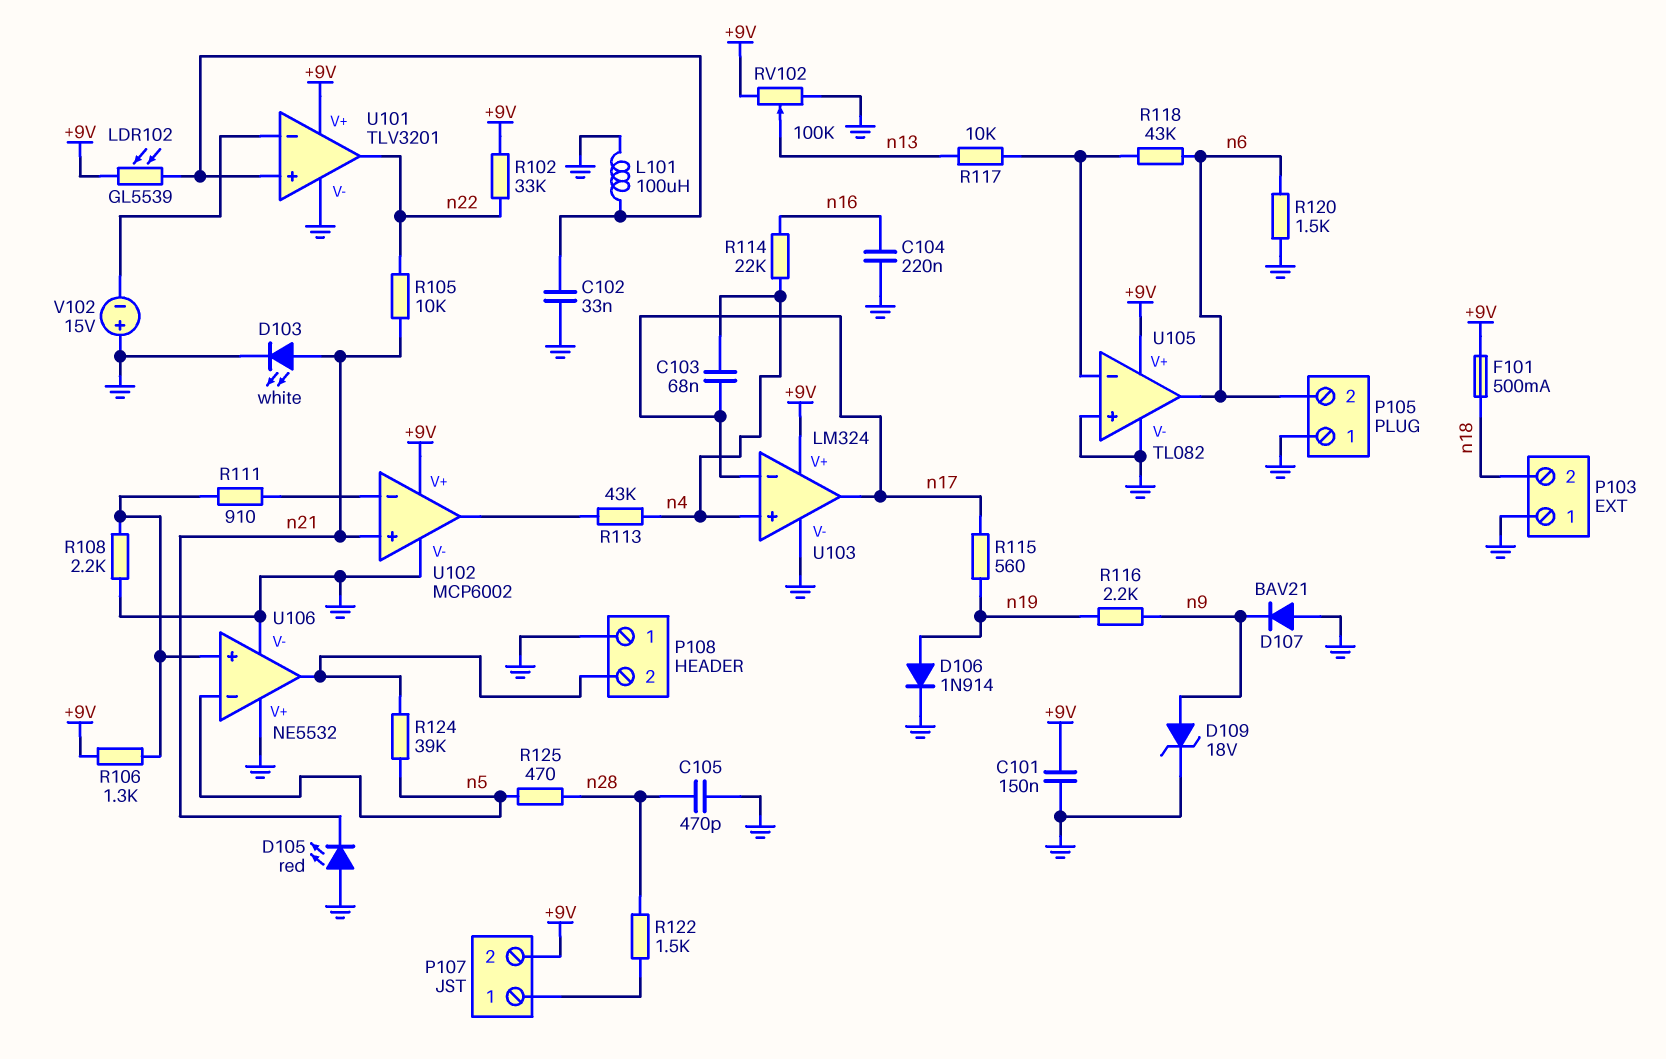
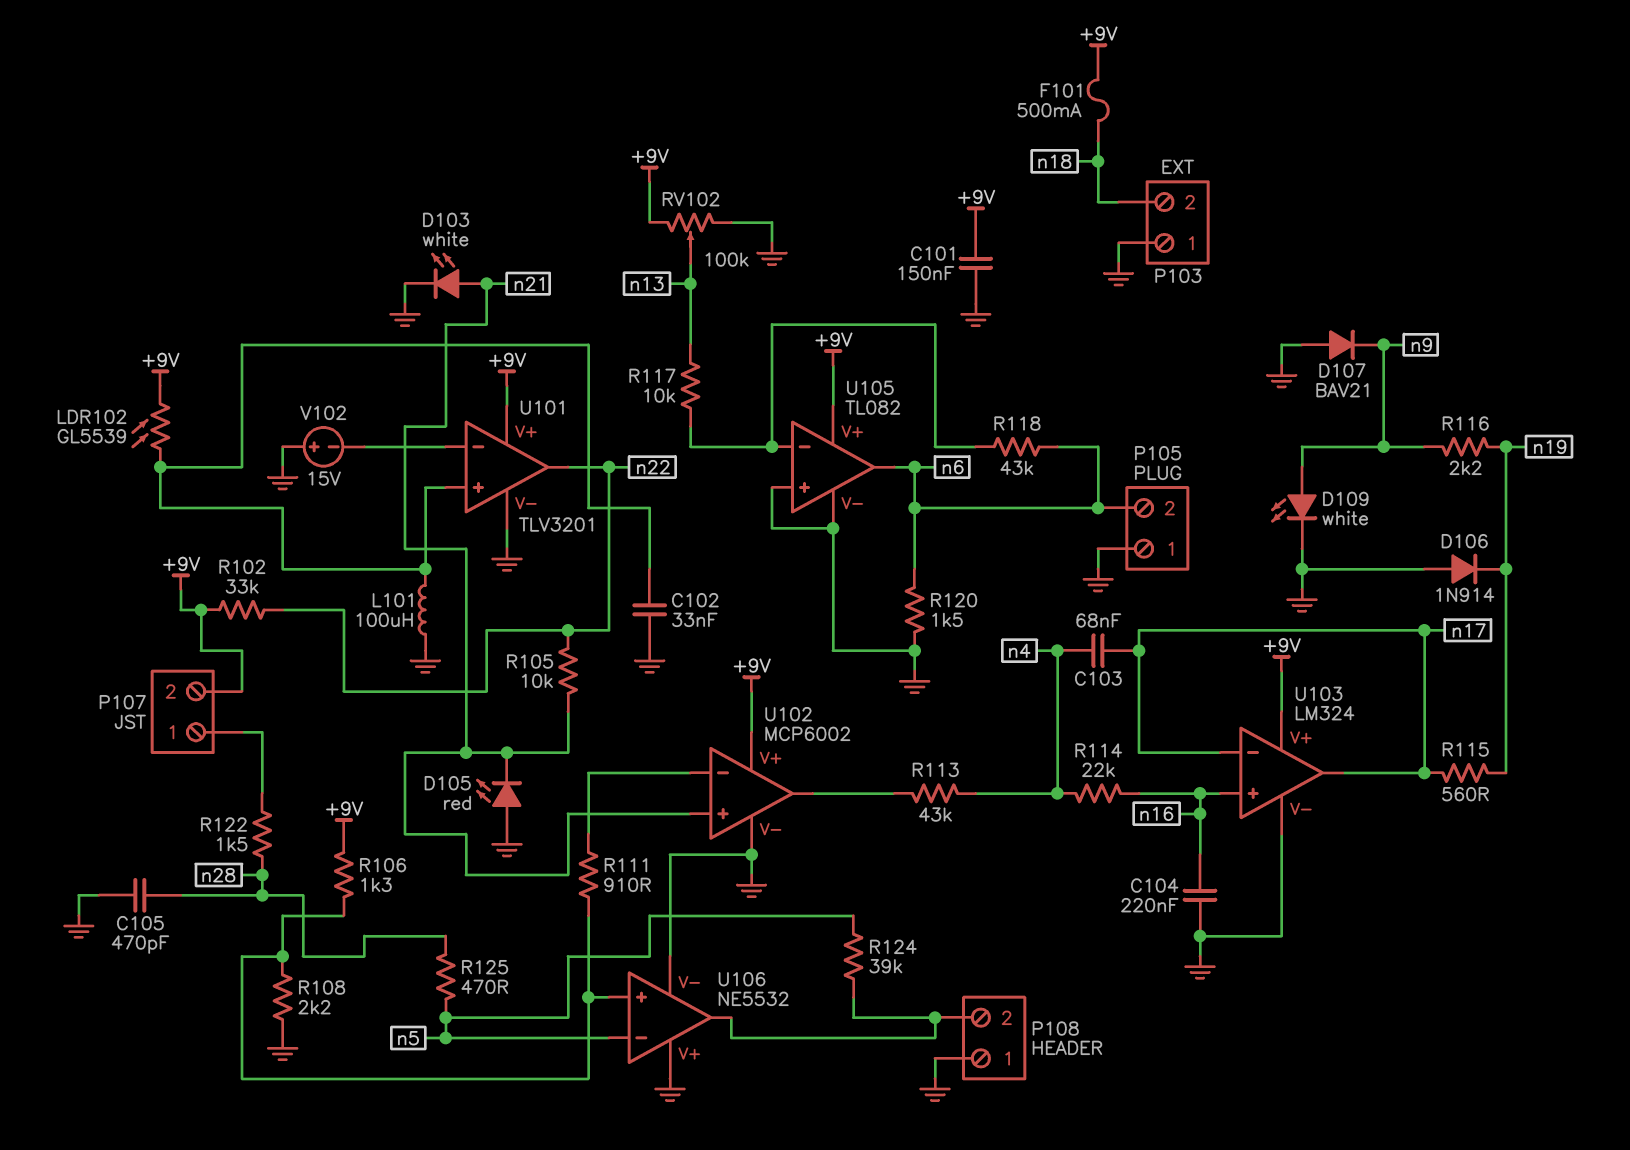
D106: diode 1N914 (A n19, K GND) -> diode 1N914 (A GND, K n19)
D109: zener 18V (A n9, K GND) -> LED white (A n9, K GND)
U103 pin in+: n4 -> n16

